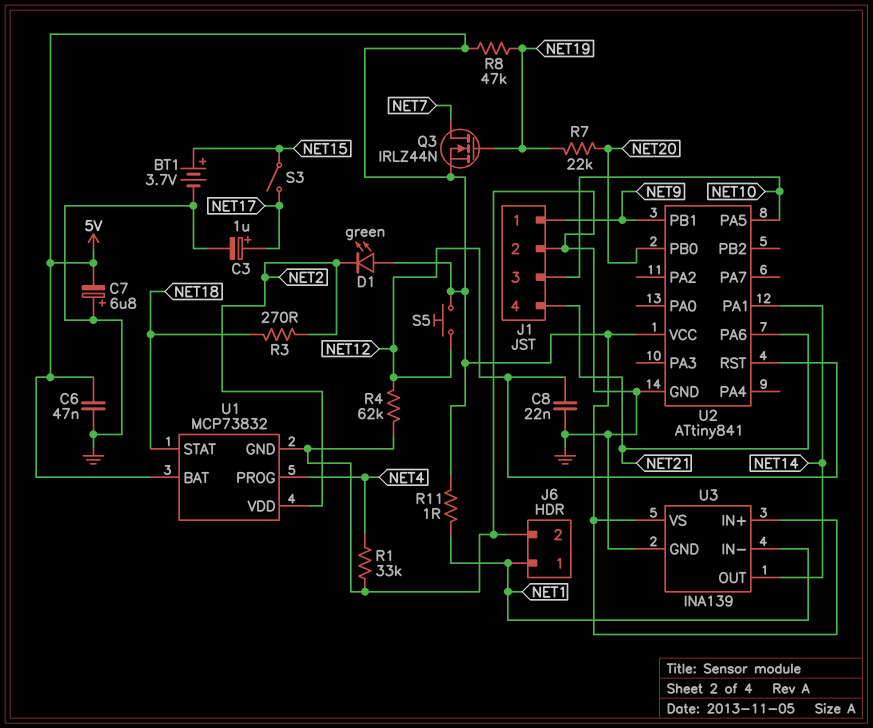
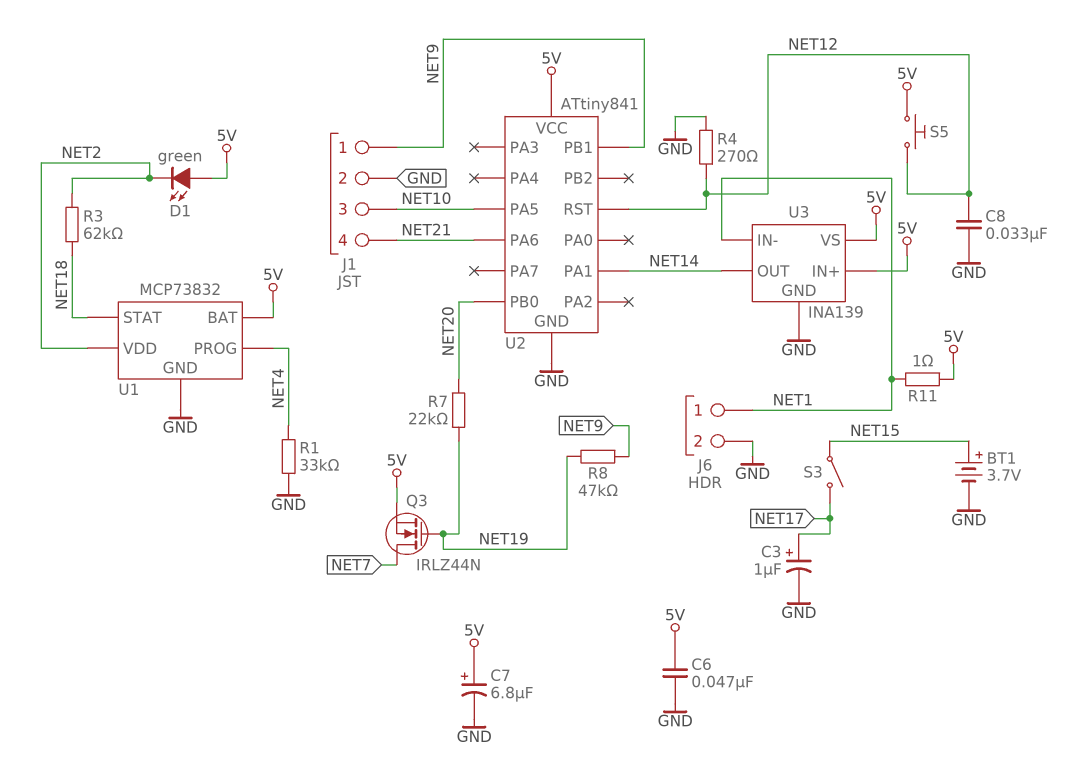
C7: 6.8uF (plus GND, minus 5V) -> 6.8uF (plus 5V, minus GND)
C8: 22nF (GND, NET12) -> 33nF (GND, NET12)
R3: 270 (NET2, NET18) -> 62k (NET2, NET18)
R4: 62k (GND, NET12) -> 270 (GND, NET12)
R8: 47k (5V, NET19) -> 47k (NET9, NET19)

